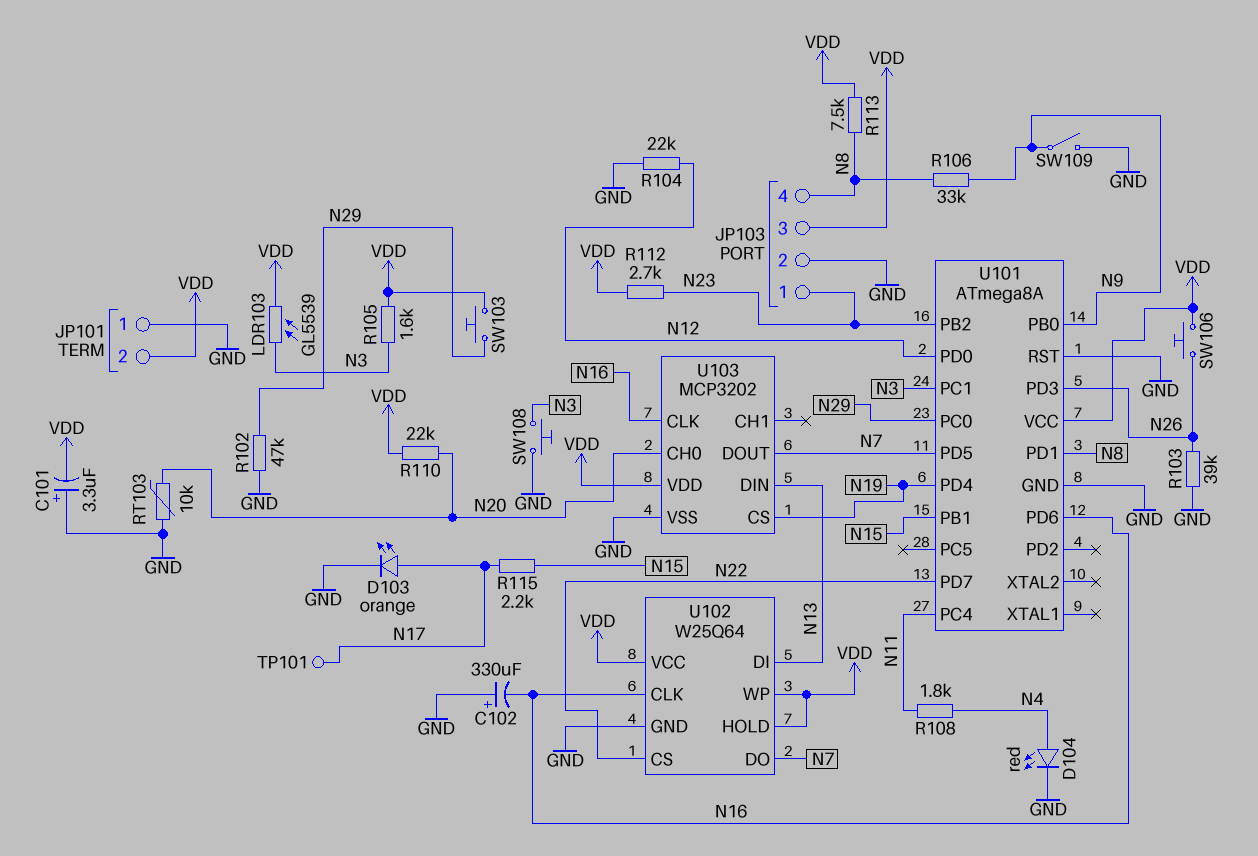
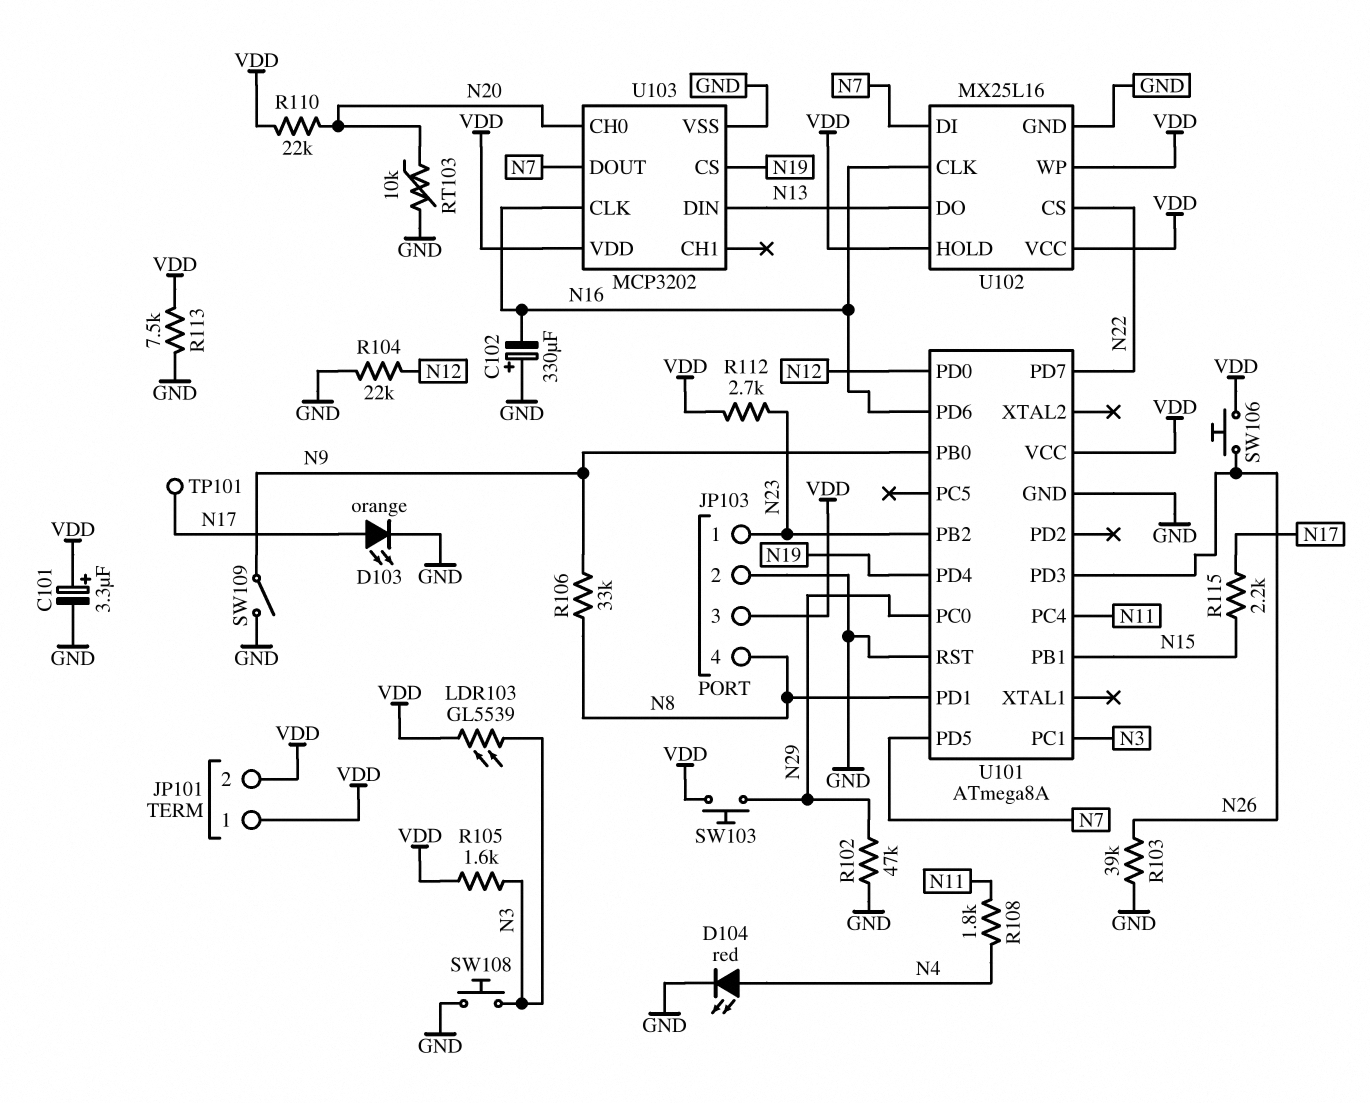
C101: 3.3uF (plus GND, minus VDD) -> 3.3uF (plus VDD, minus GND)
JP101 pin 1: GND -> VDD
R113: 7.5k (N8, VDD) -> 7.5k (GND, VDD)
U102: W25Q64 -> MX25L16
U102 pin DI: N13 -> N7
U102 pin DO: N7 -> N13

